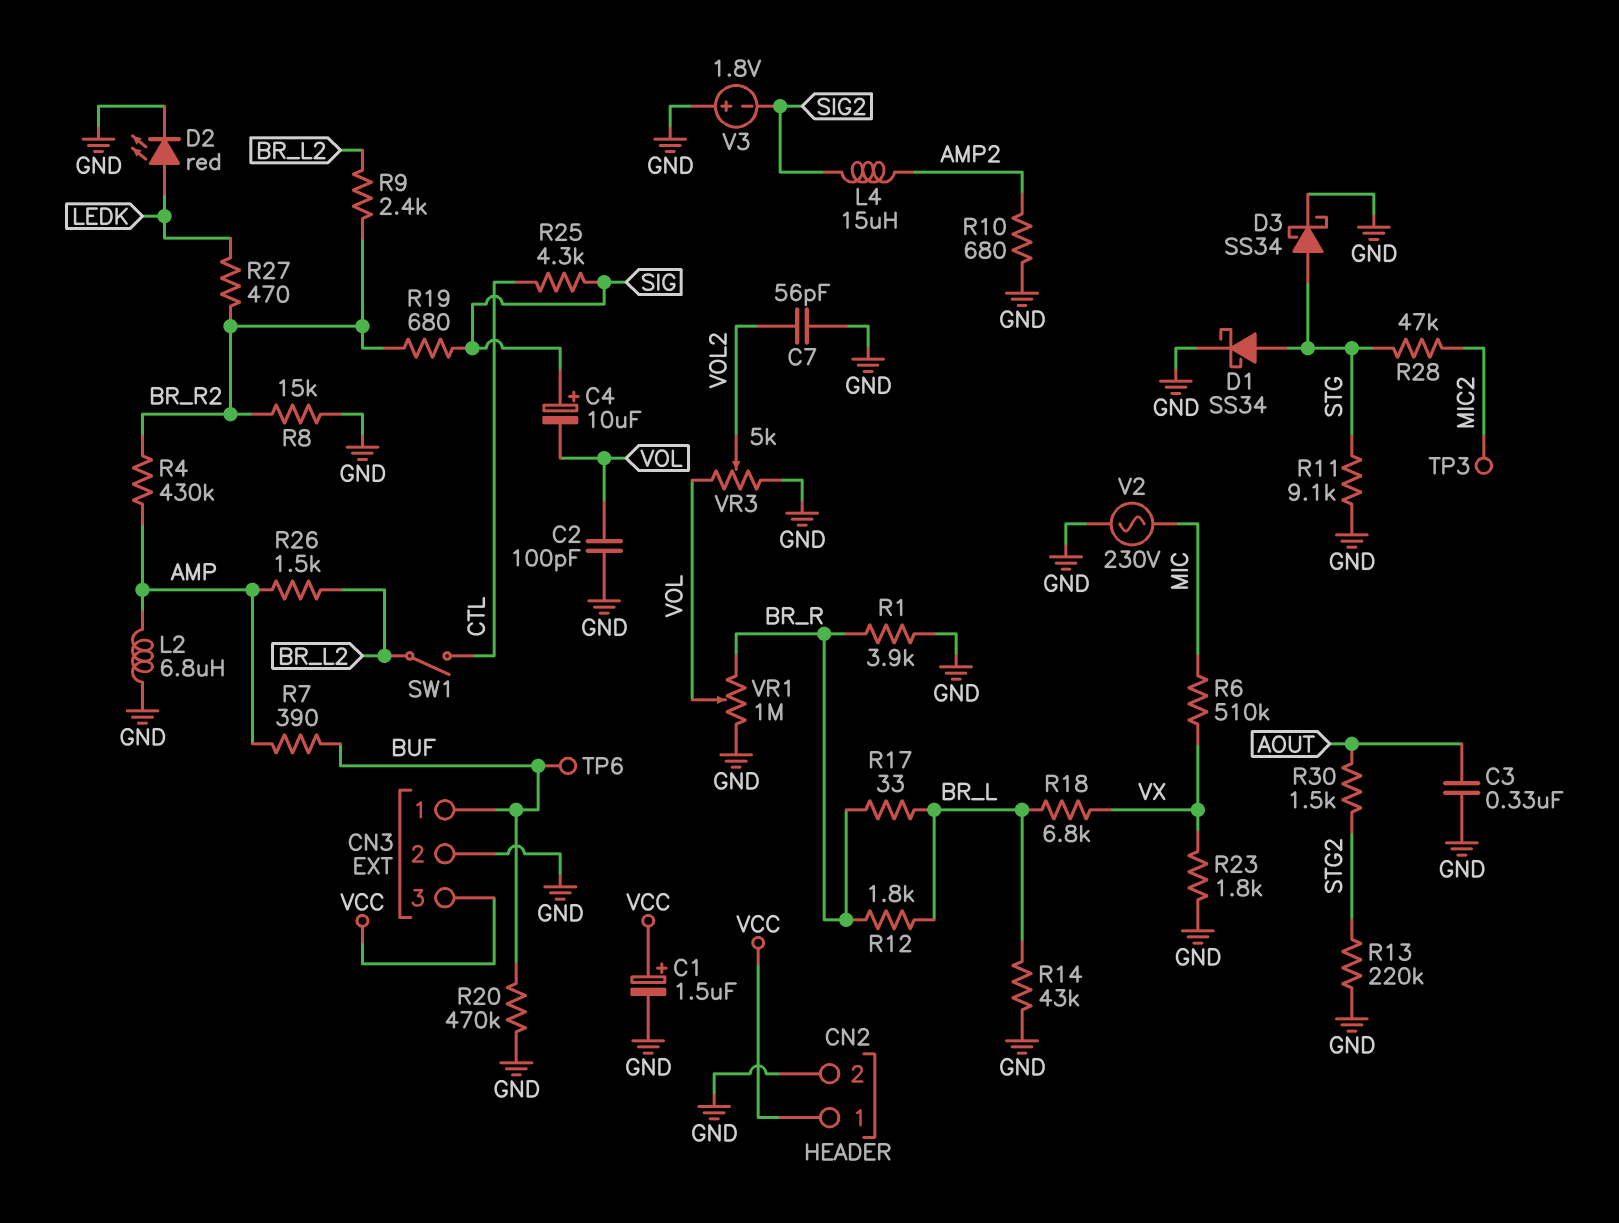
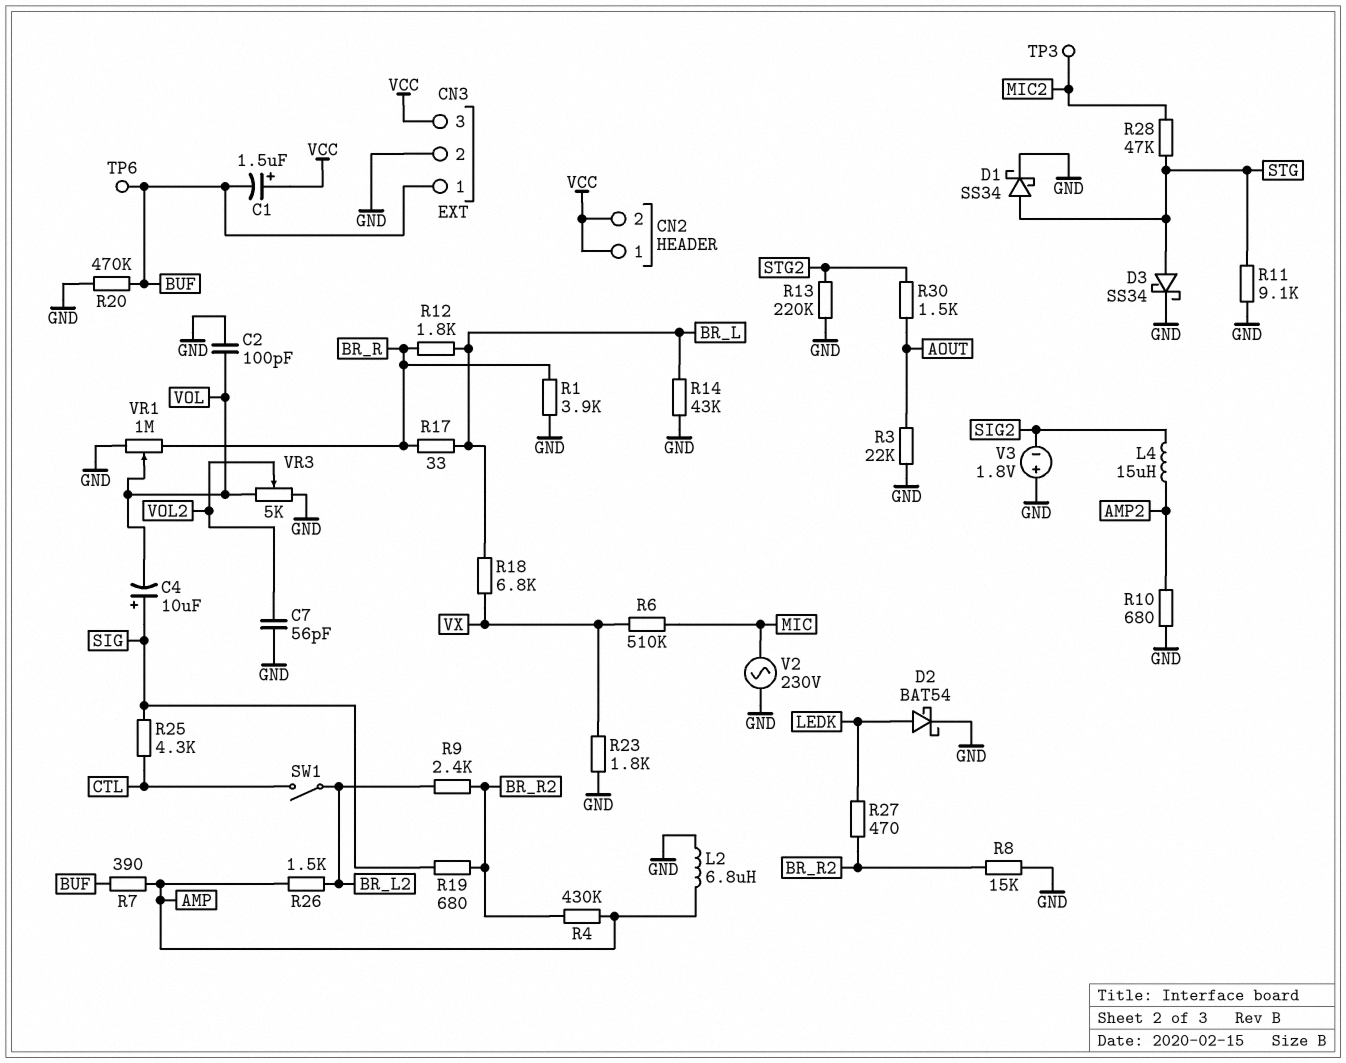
C1: 1.5uF (plus VCC, minus GND) -> 1.5uF (plus VCC, minus BUF)
C3: 330nF (AOUT, GND) -> none
CN2 pin 2: GND -> VCC
D2: LED red (A LEDK, K GND) -> schottky BAT54 (A LEDK, K GND)
R3: none -> 22k (AOUT, GND)

